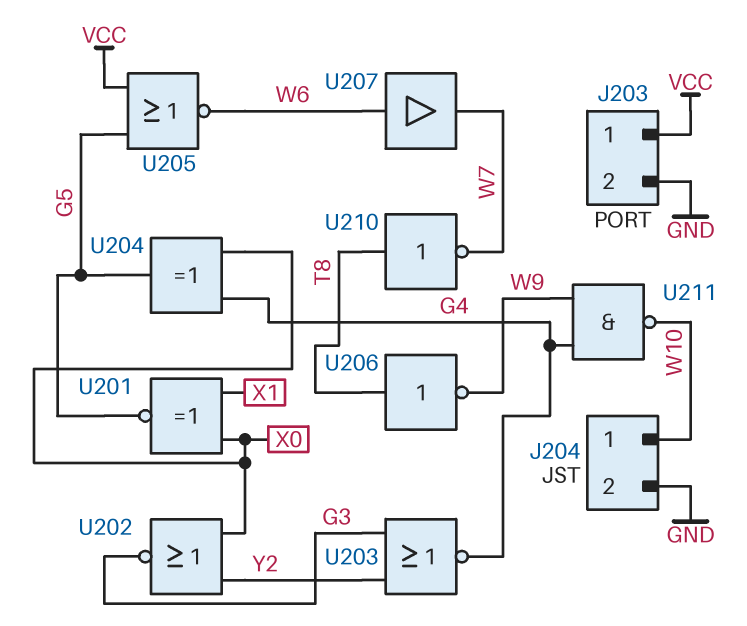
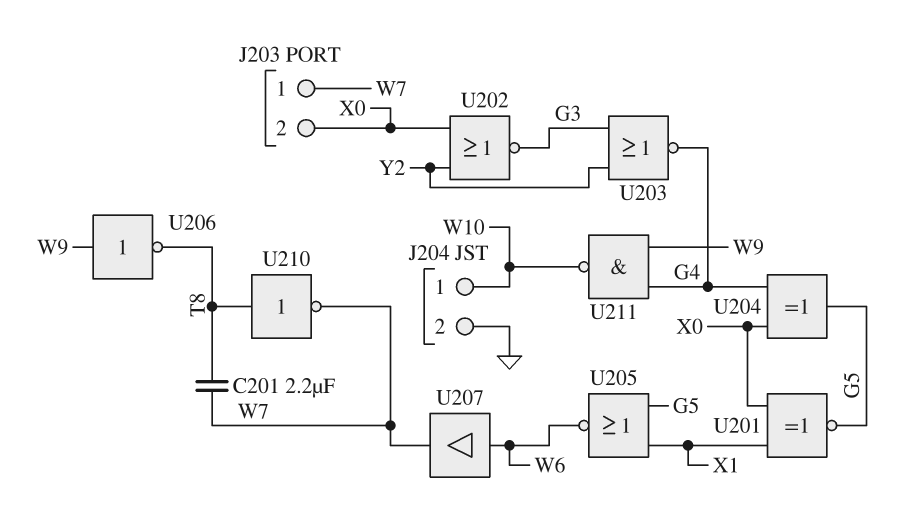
C201: none -> 2.2uF (T8, W7)
J203 pin 1: VCC -> W7
J203 pin 2: GND -> X0
U205: NOR (in G5, in VCC, out W6) -> NOR (in G5, in X1, out W6)
U206: NOT (in T8, out W9) -> NOT (in W9, out T8)

